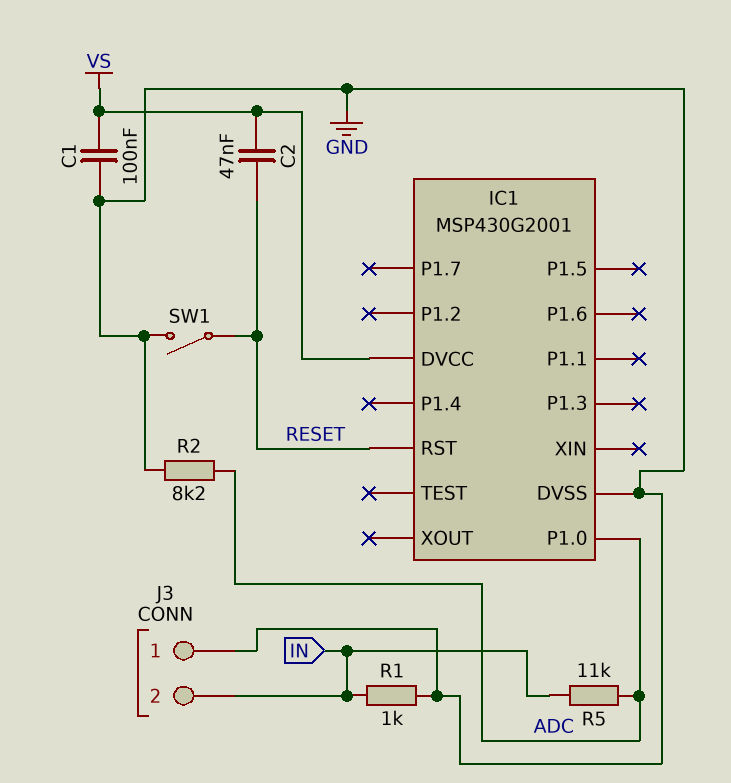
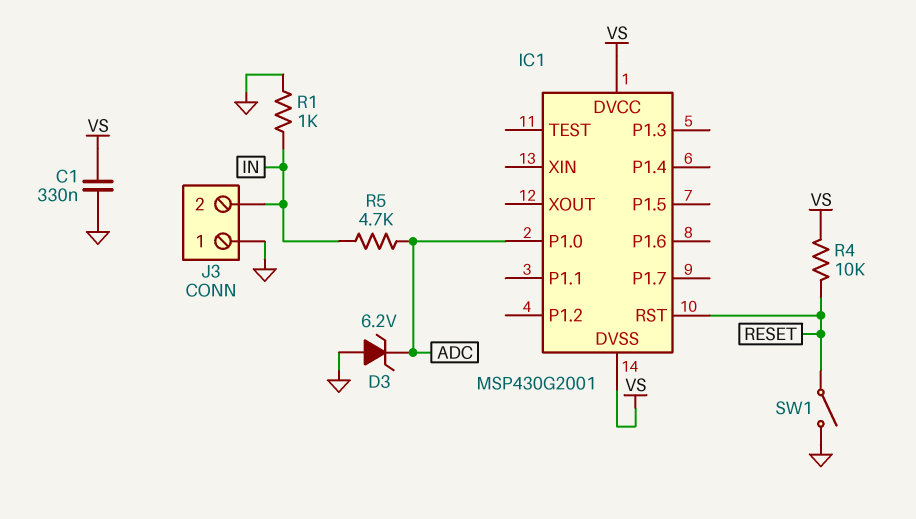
C1: 100nF (GND, VS) -> 330nF (GND, VS)
C2: 47nF (RESET, VS) -> none
D3: none -> zener 6.2V (A GND, K ADC)
IC1 pin DVSS: GND -> VS
R2: 8.2k (ADC, GND) -> none
R4: none -> 10k (RESET, VS)
R5: 11k (ADC, IN) -> 4.7k (ADC, IN)

